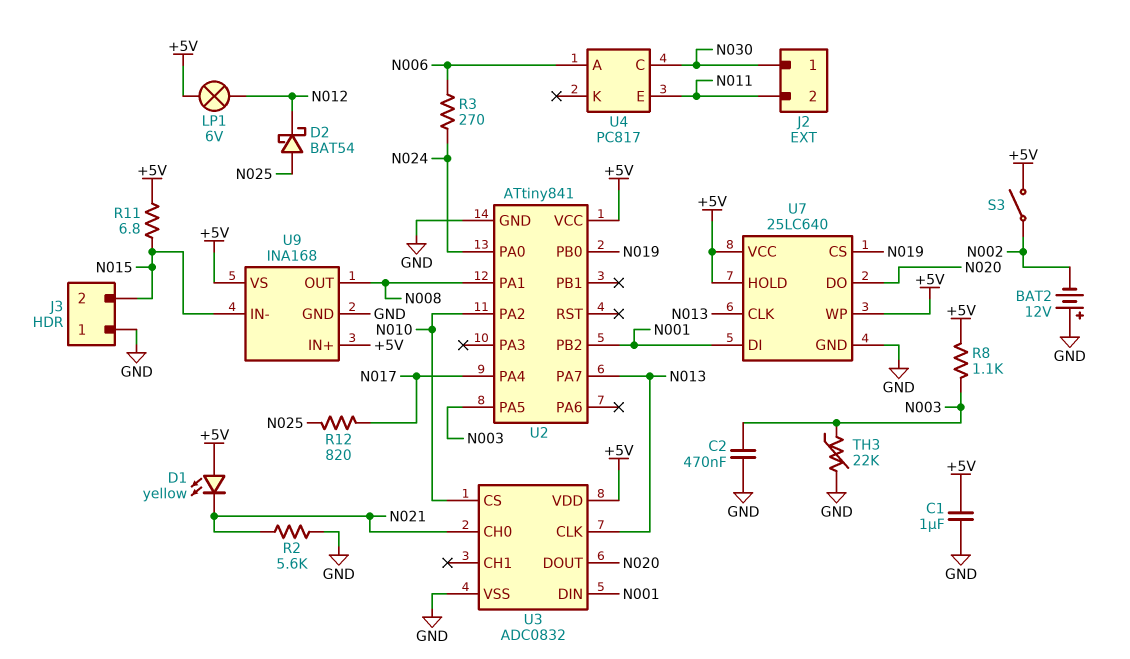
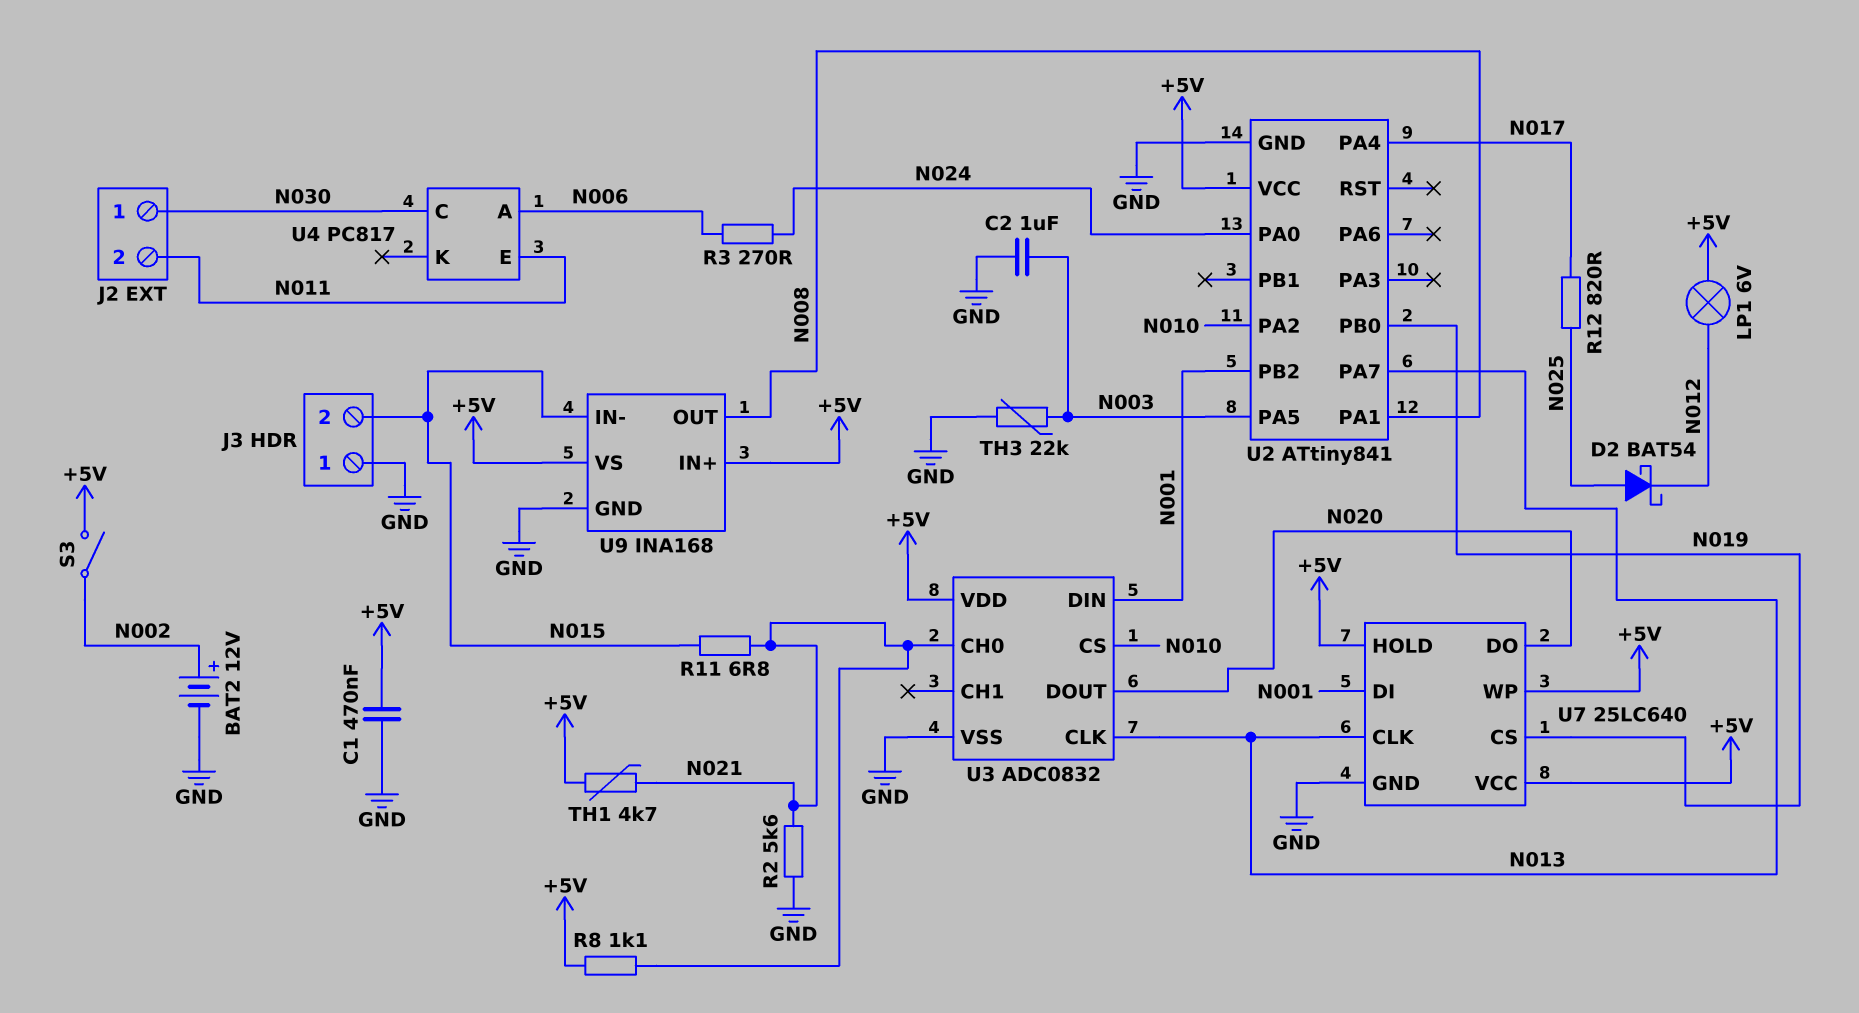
BAT2: 12V (plus GND, minus N002) -> 12V (plus N002, minus GND)
C1: 1uF (+5V, GND) -> 470nF (+5V, GND)
C2: 470nF (GND, N003) -> 1uF (GND, N003)
D1: LED yellow (A +5V, K N021) -> none
R8: 1.1k (+5V, N003) -> 1.1k (+5V, N021)
R11: 6.8 (+5V, N015) -> 6.8 (N015, N021)
TH1: none -> 4.7k (+5V, N021)

